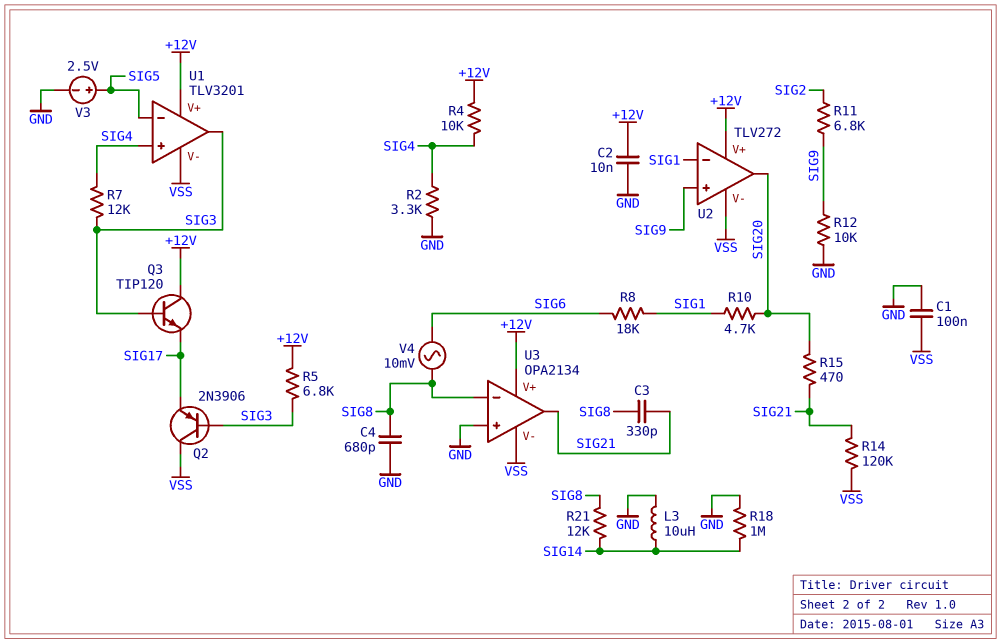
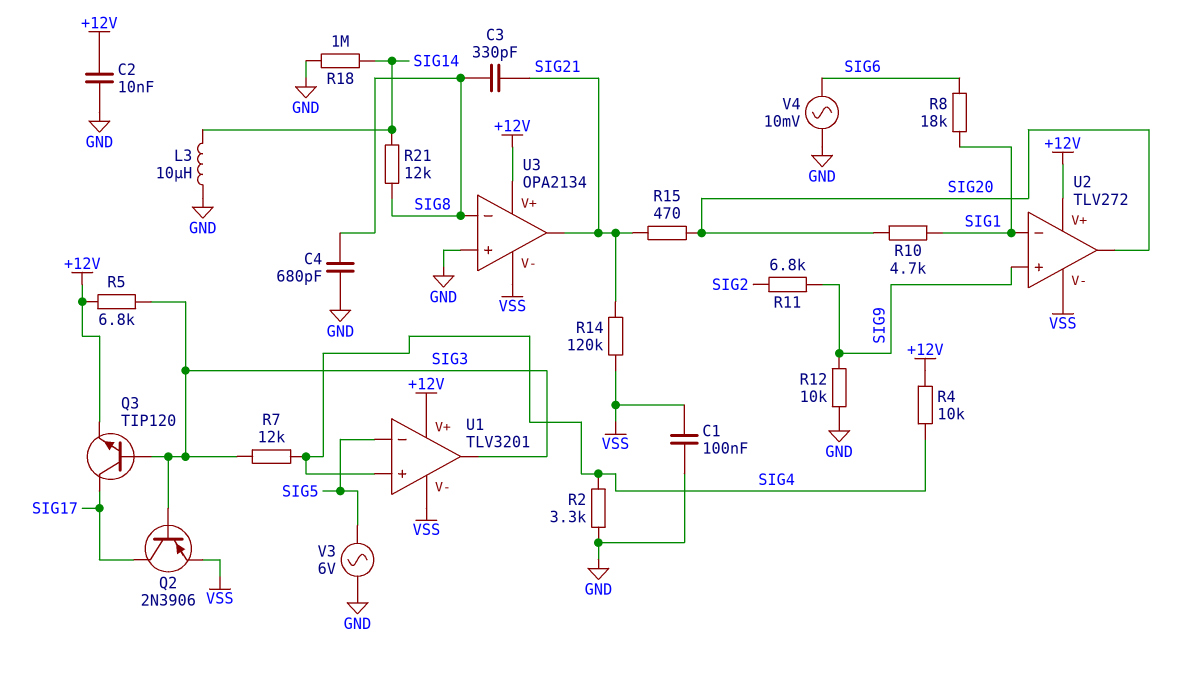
Q2: PNP 2N3906 (B SIG3, C VSS, E SIG17) -> PNP 2N3906 (B SIG3, C SIG17, E VSS)
Q3: NPN TIP120 (B SIG3, C +12V, E SIG17) -> NPN TIP120 (B SIG3, C SIG17, E +12V)
V3: 2.5V (plus SIG5, minus GND) -> AC 6V (GND, SIG5)
V4: AC 10mV (SIG6, SIG8) -> AC 10mV (GND, SIG6)

